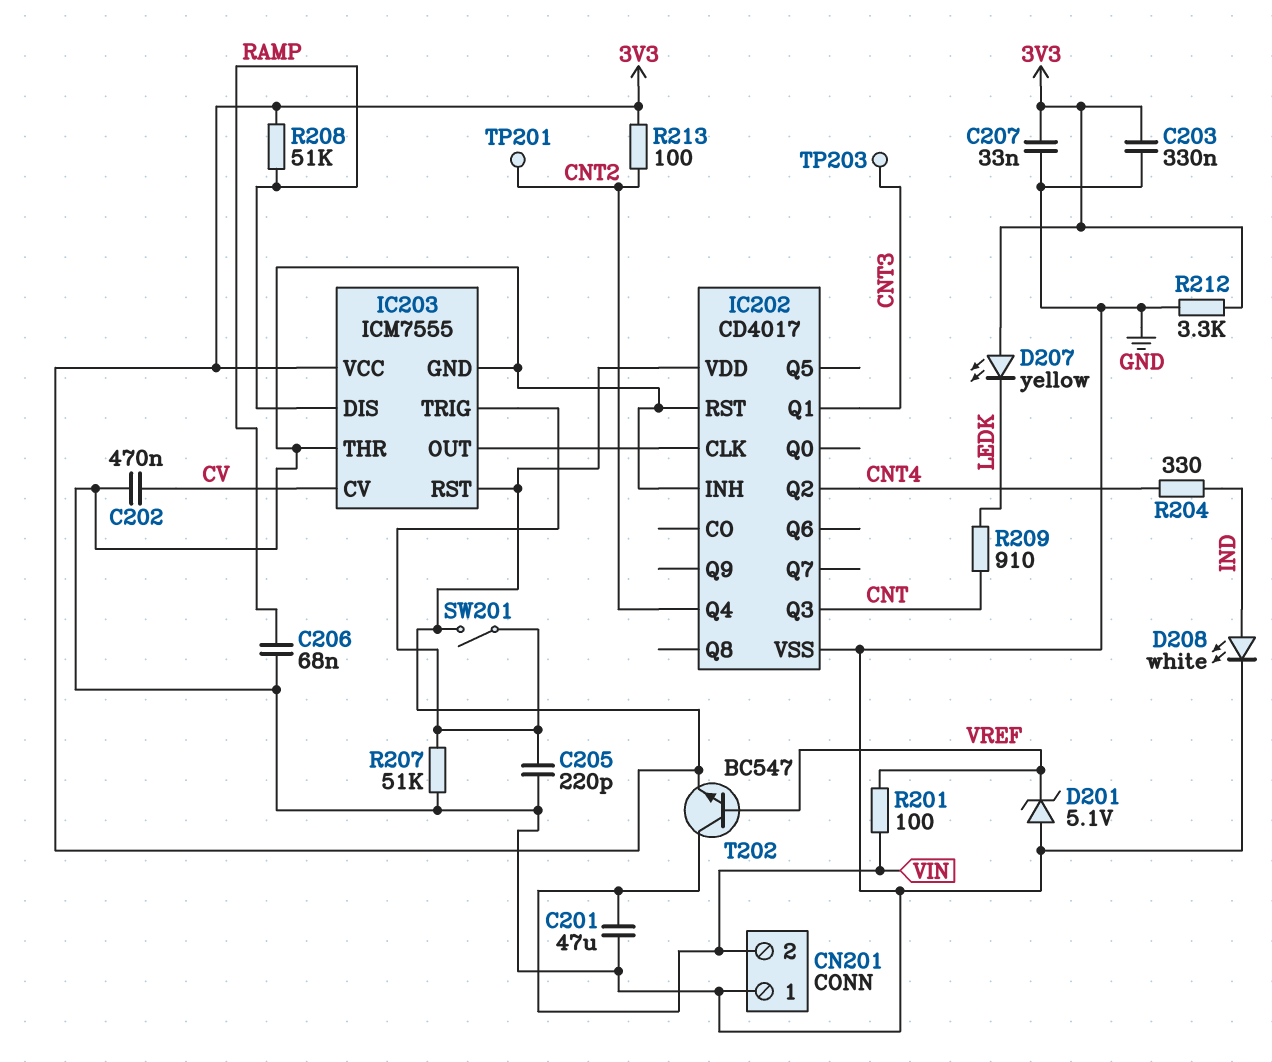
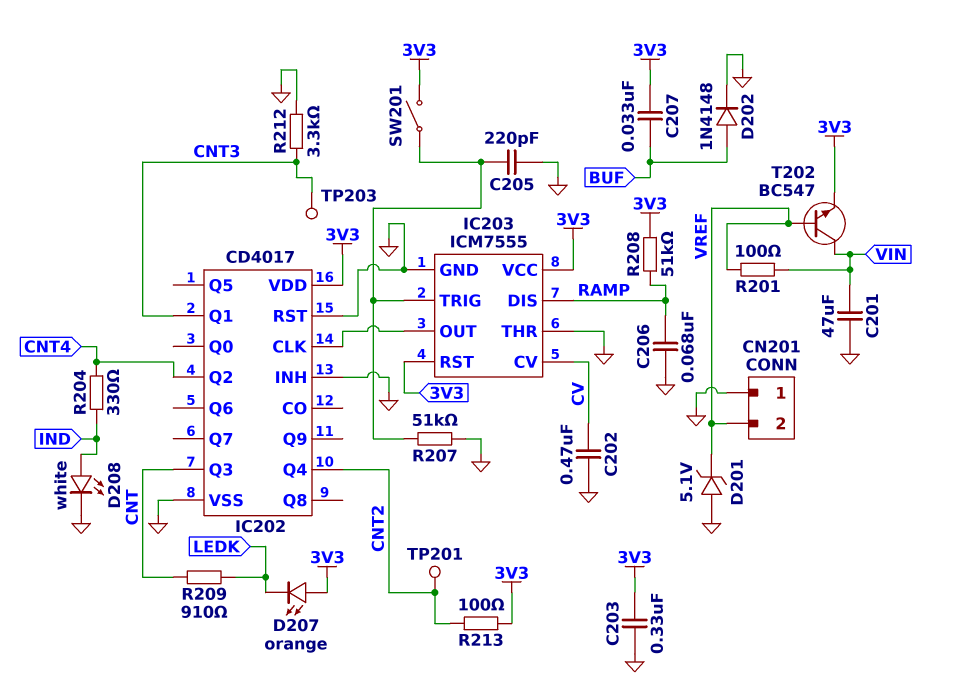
C207: 33nF (3V3, GND) -> 33nF (3V3, BUF)
CN201 pin 2: VIN -> VREF
D202: none -> diode 1N4148 (A BUF, K GND)
D207: LED yellow (A 3V3, K LEDK) -> LED orange (A 3V3, K LEDK)
R212: 3.3k (3V3, GND) -> 3.3k (CNT3, GND)

